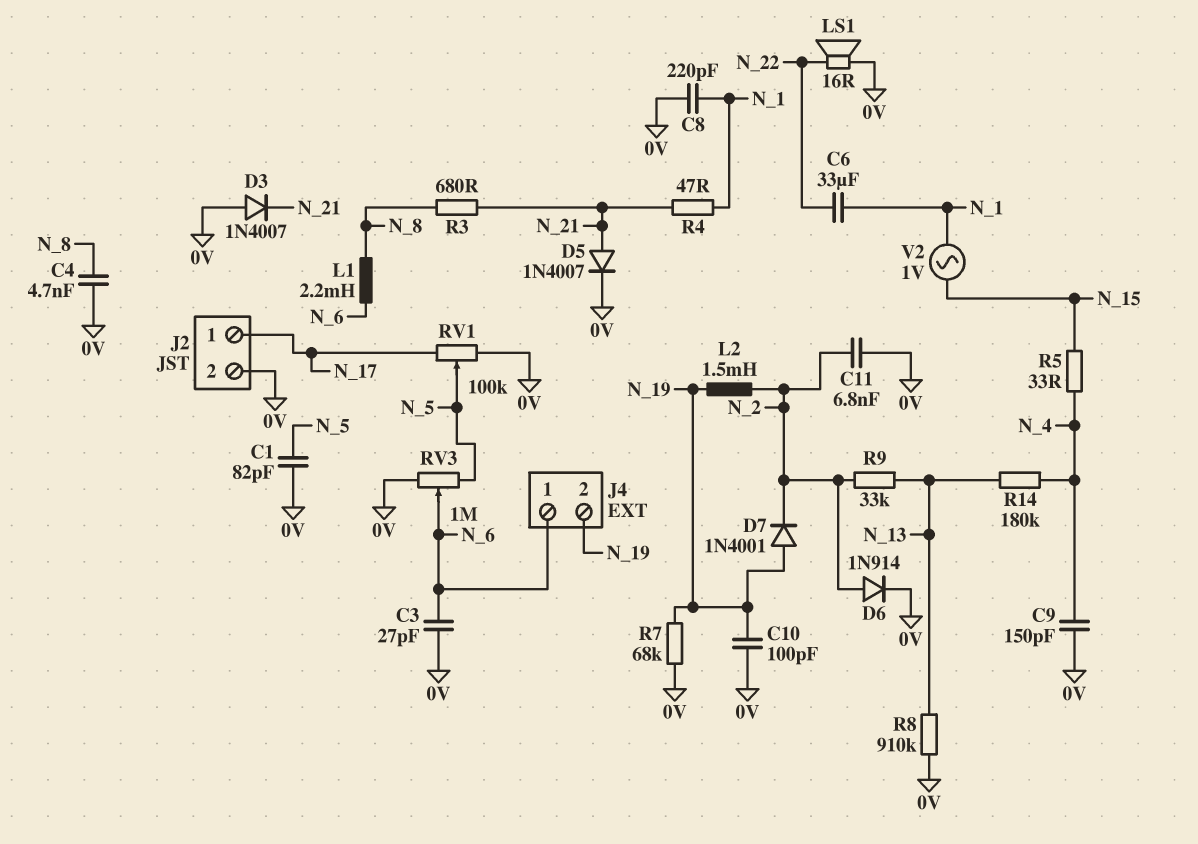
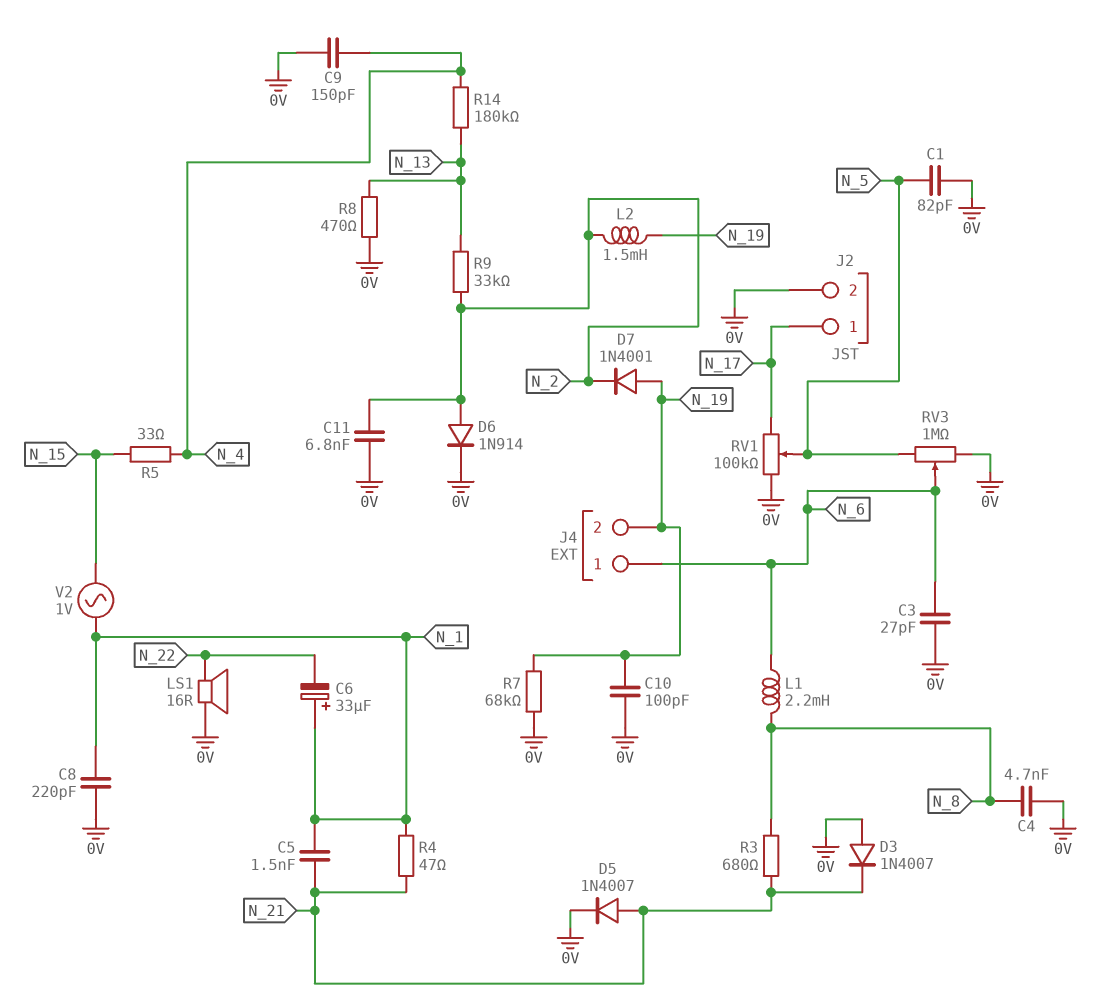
C5: none -> 1.5nF (N_1, N_21)
C6: 33uF (N_1, N_22) -> 33uF (plus N_1, minus N_22)
R8: 910k (0V, N_13) -> 470 (0V, N_13)

